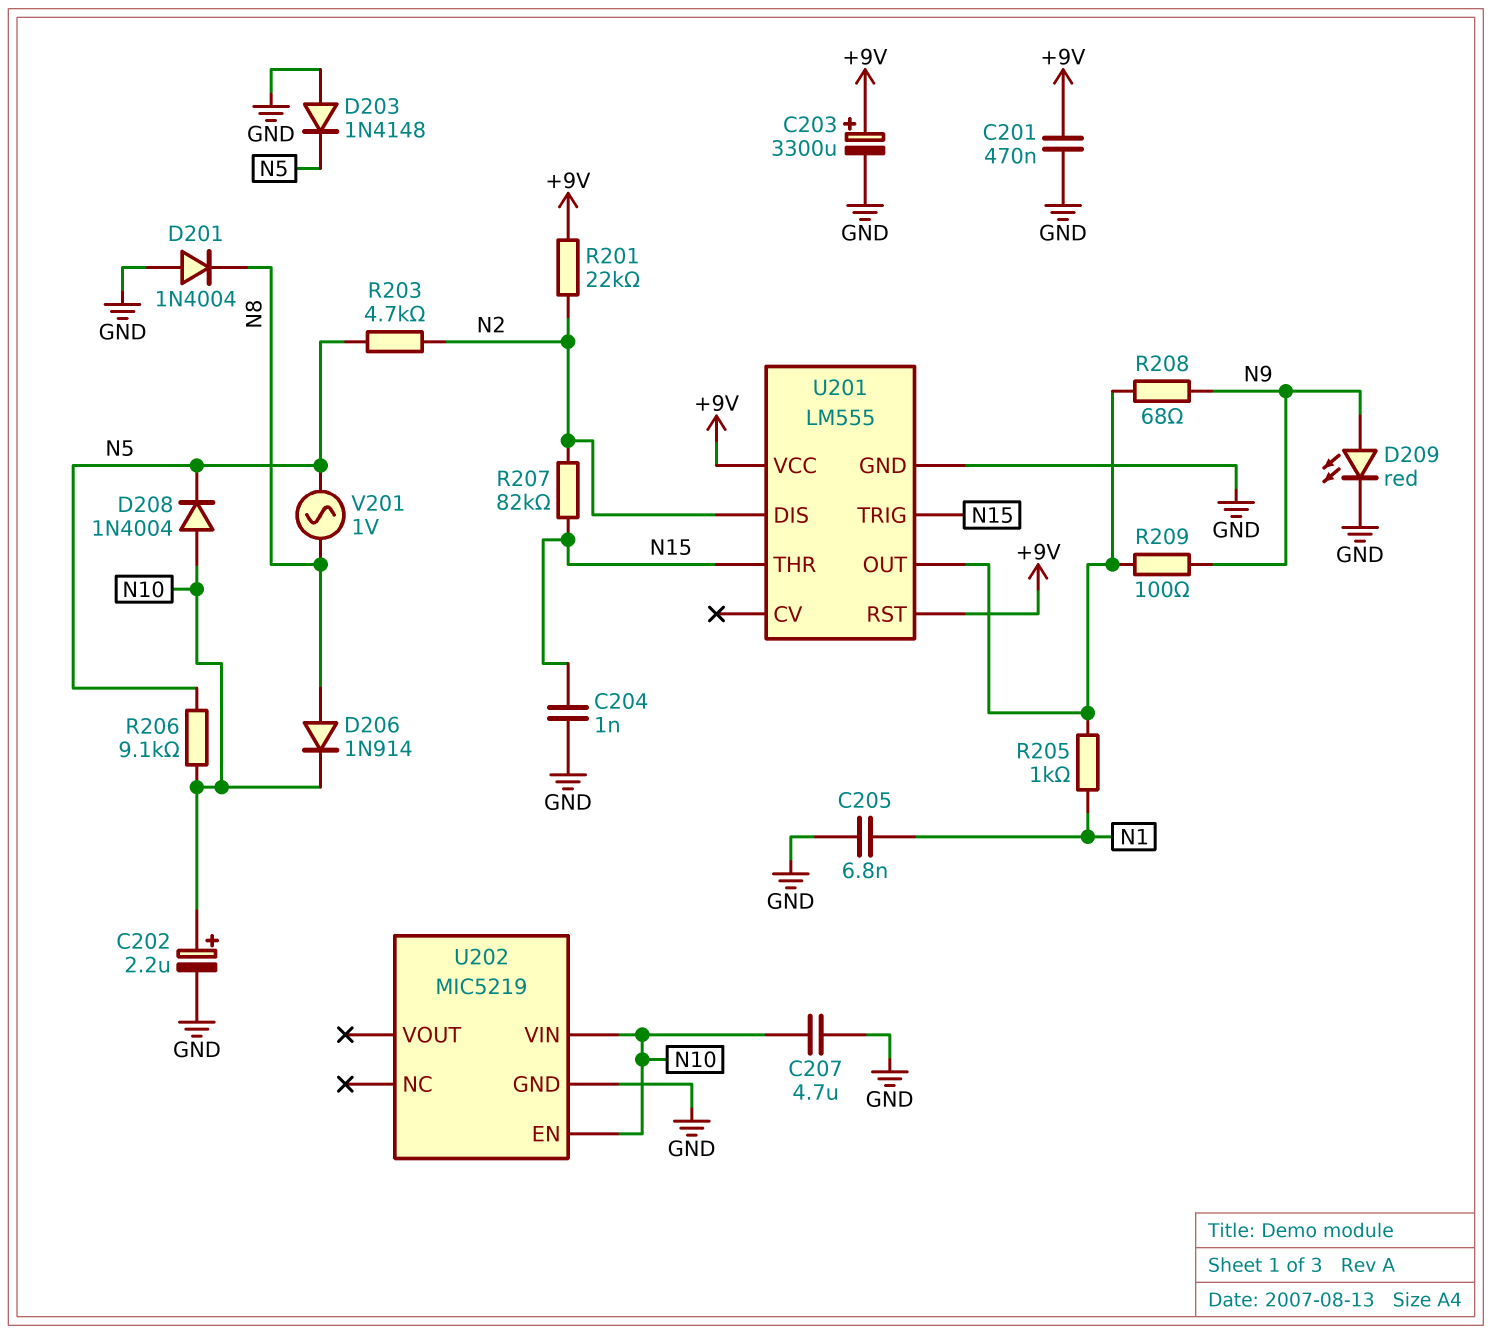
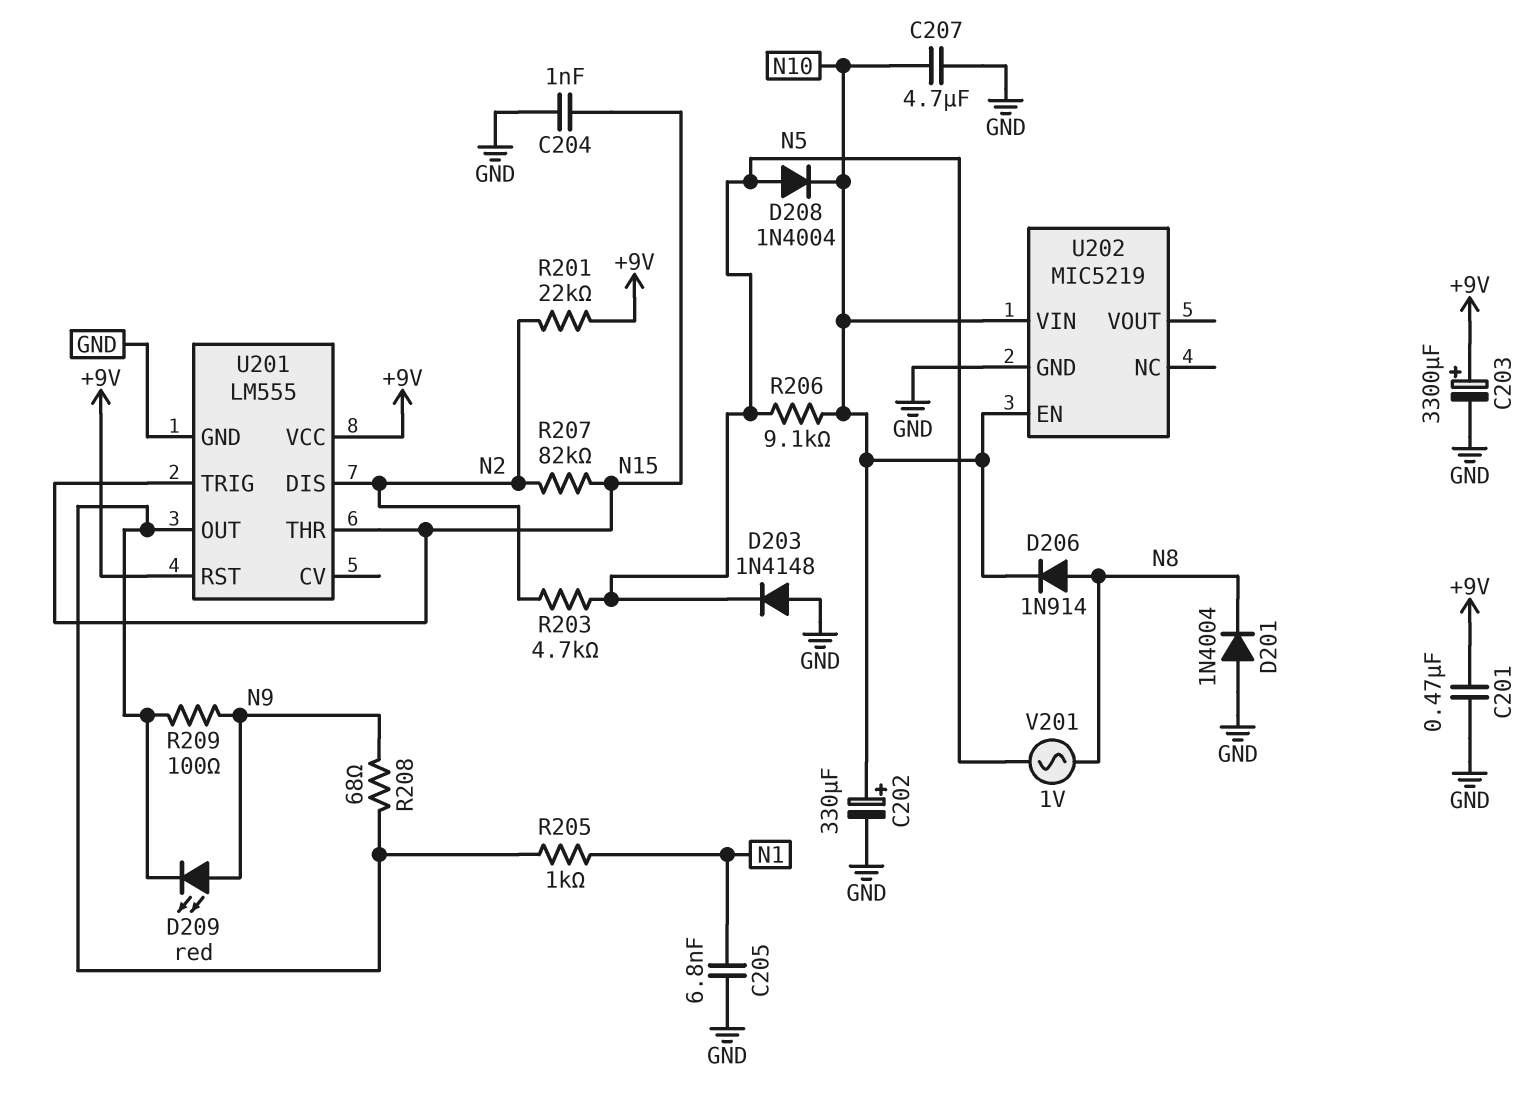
C202: 2.2uF (plus N10, minus GND) -> 330uF (plus N10, minus GND)
D208: diode 1N4004 (A N10, K N5) -> diode 1N4004 (A N5, K N10)
D209: LED red (A N9, K GND) -> LED red (A N9, K U201/OUT)

